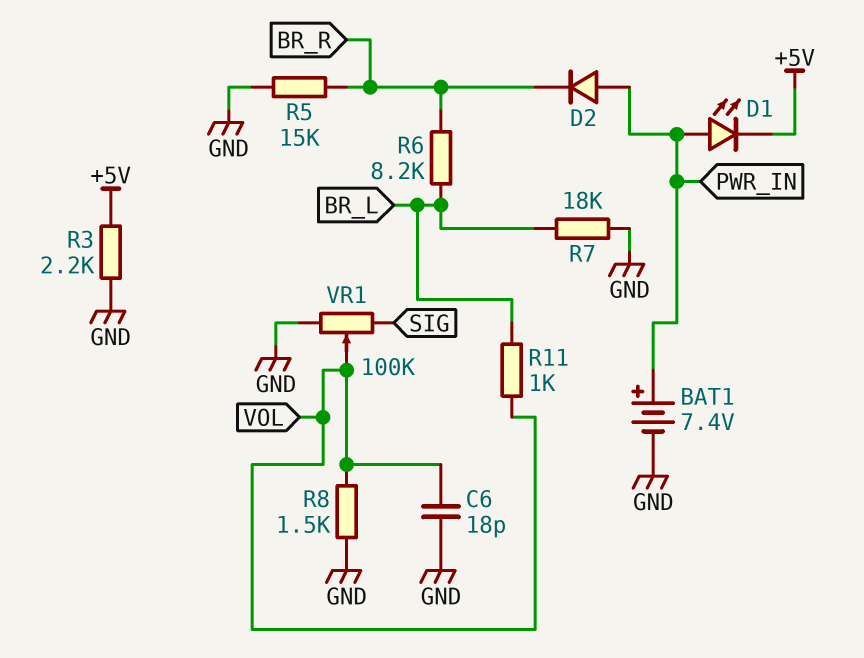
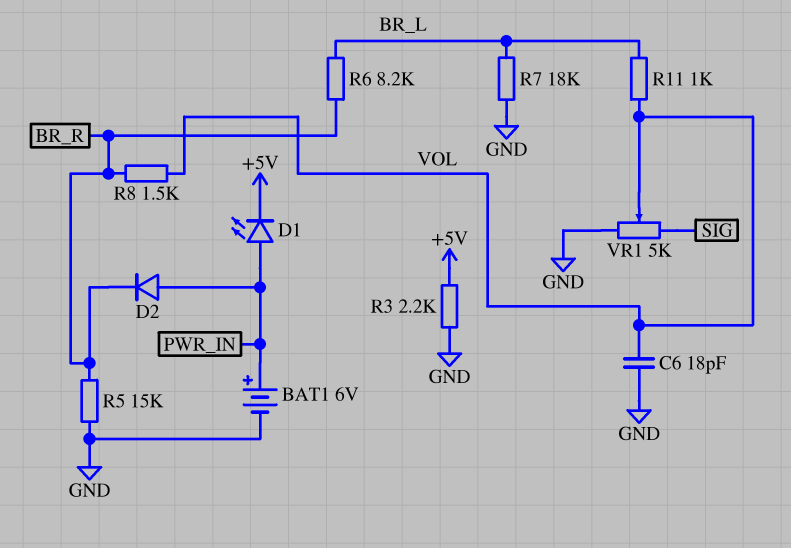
BAT1: 7.4V (plus PWR_IN, minus GND) -> 6V (plus PWR_IN, minus GND)
R8: 1.5k (GND, VOL) -> 1.5k (BR_R, VOL)
VR1: 100k (GND, SIG, wiper VOL) -> 5k (GND, SIG, wiper VOL)

